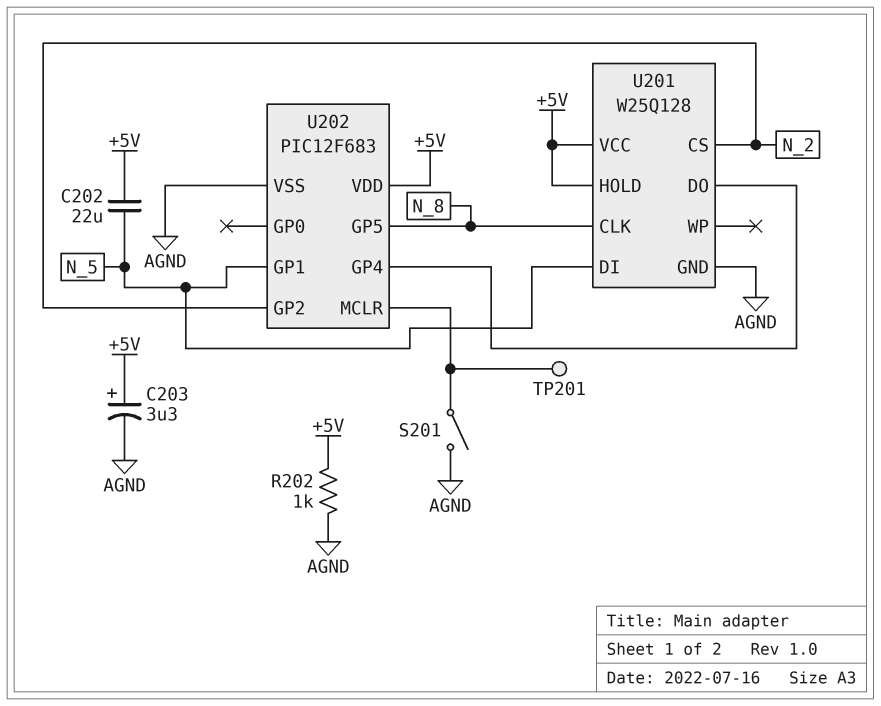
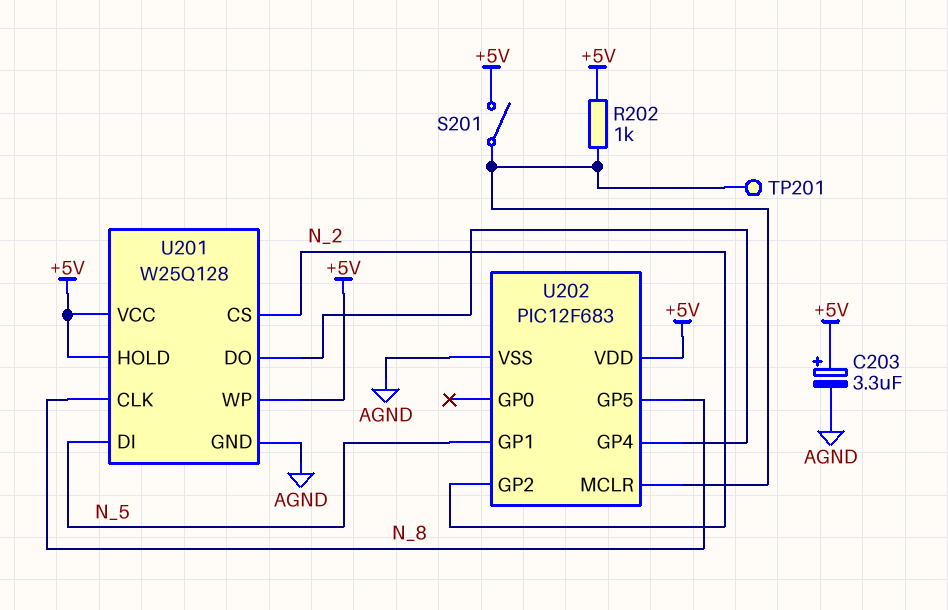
C202: 22uF (+5V, N_5) -> none
R202: 1k (+5V, AGND) -> 1k (+5V, U202/MCLR)
S201: switch (AGND, U202/MCLR) -> switch (+5V, U202/MCLR)
U201 pin WP: none -> +5V

